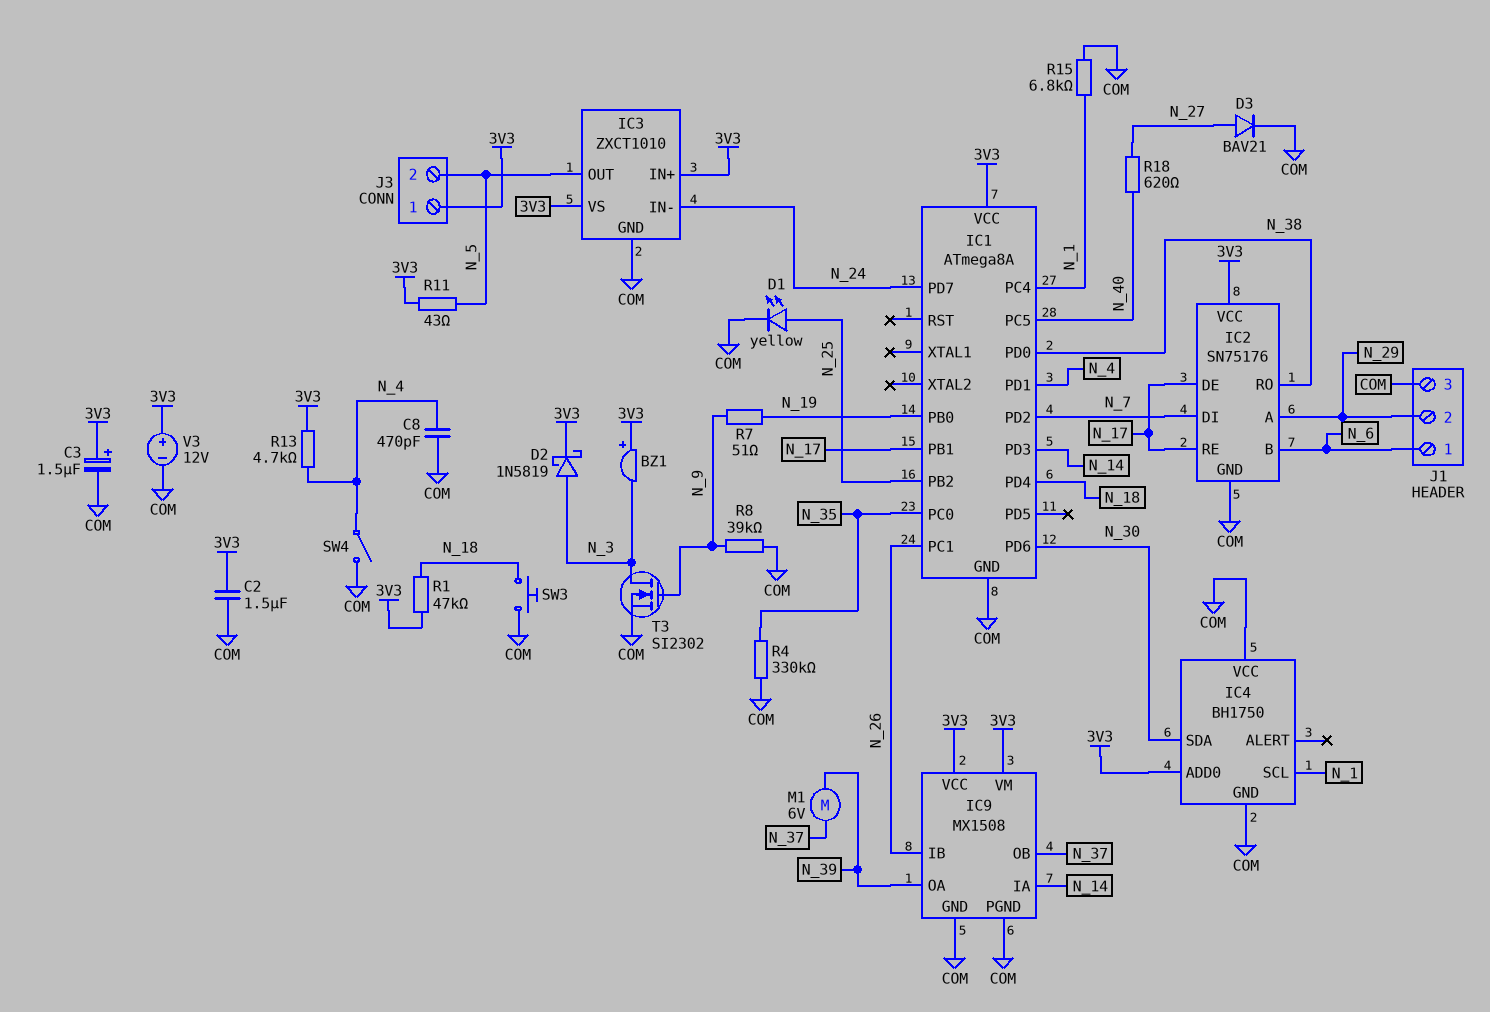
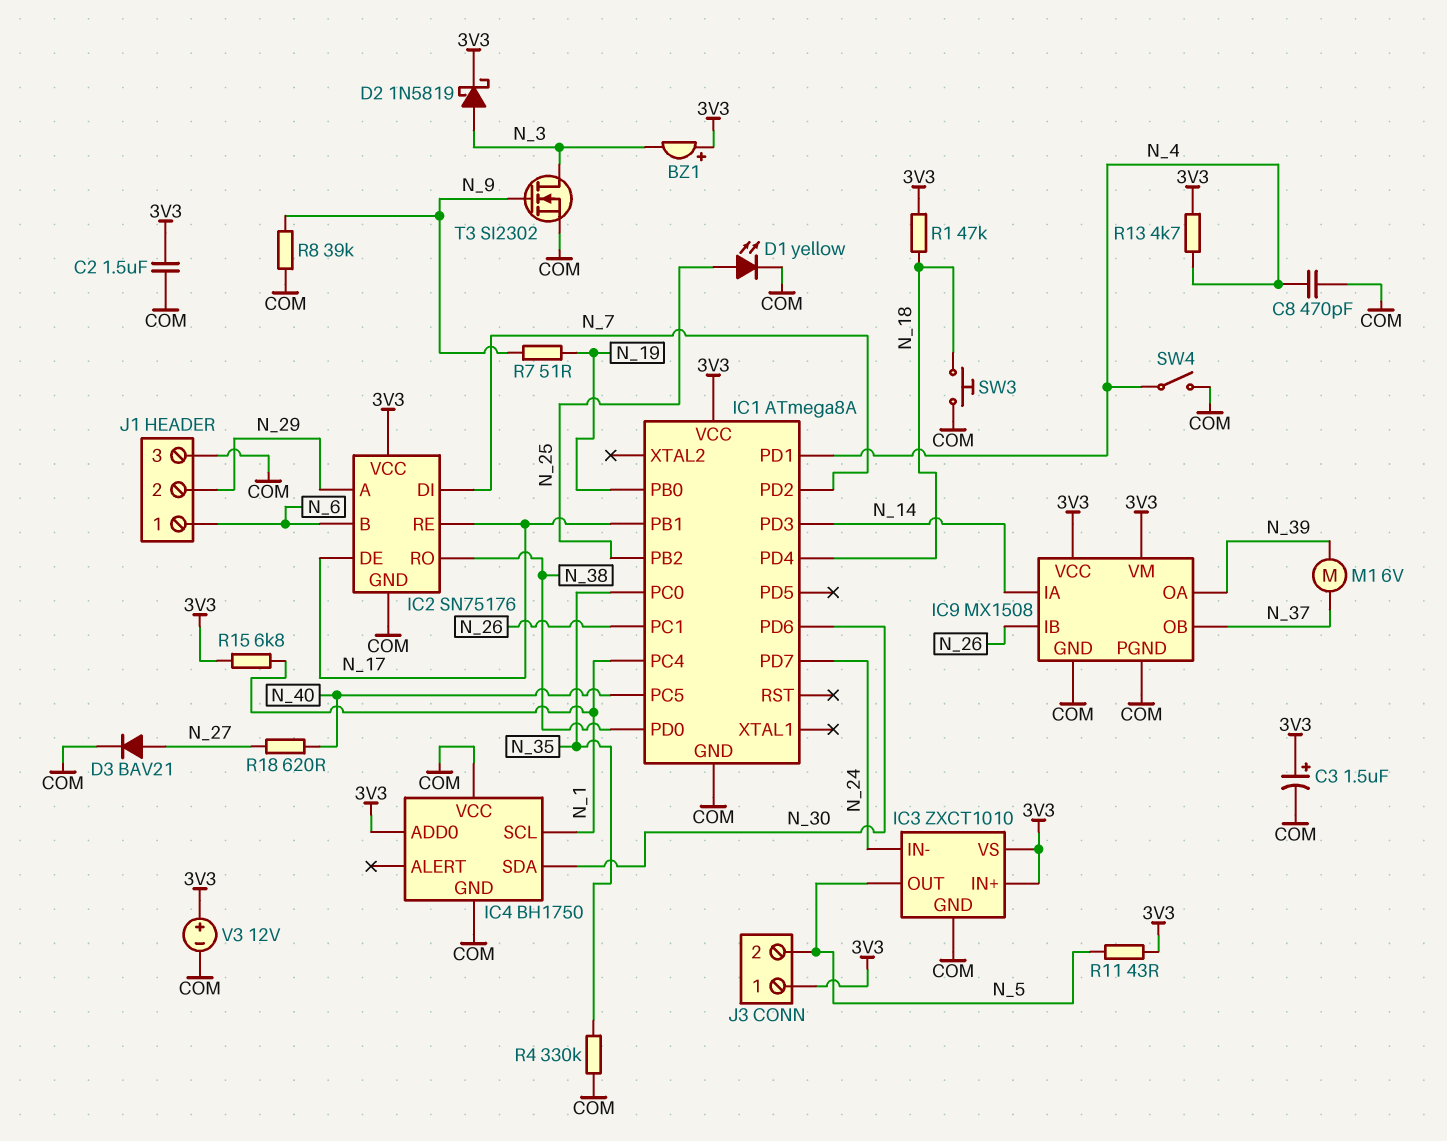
R15: 6.8k (COM, N_1) -> 6.8k (3V3, N_1)

